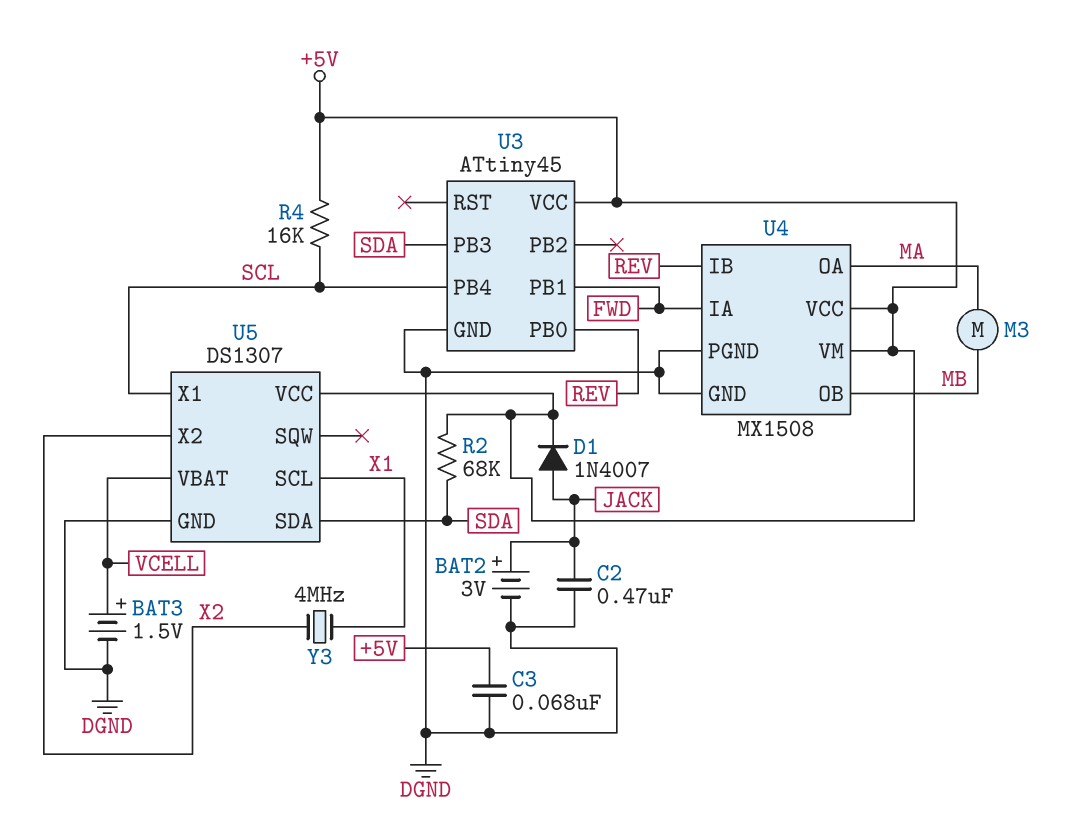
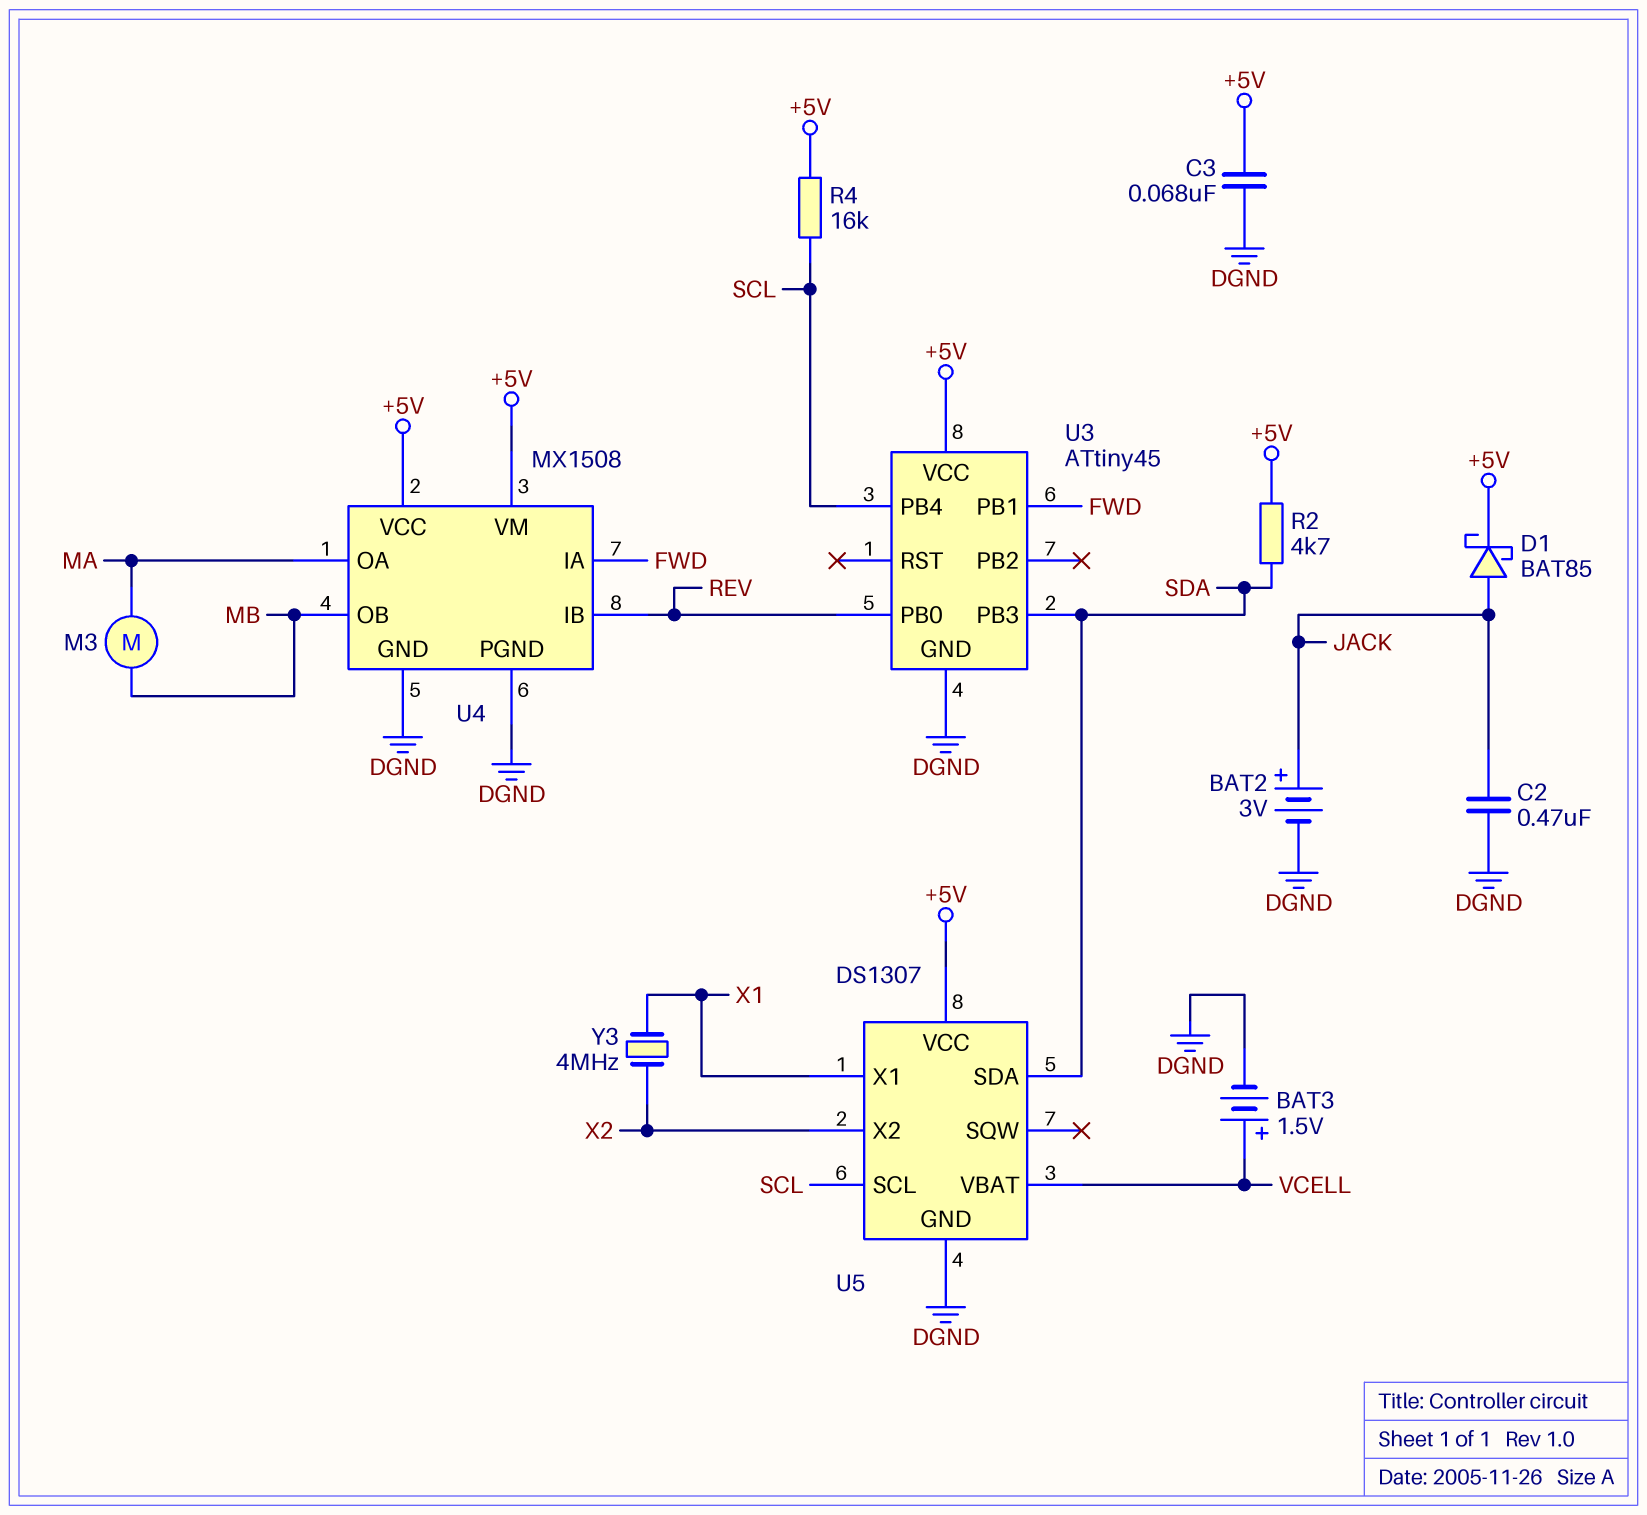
D1: diode 1N4007 (A JACK, K +5V) -> schottky BAT85 (A JACK, K +5V)
R2: 68k (+5V, SDA) -> 4.7k (+5V, SDA)
U5 pin SCL: X1 -> SCL
U5 pin X1: SCL -> X1

